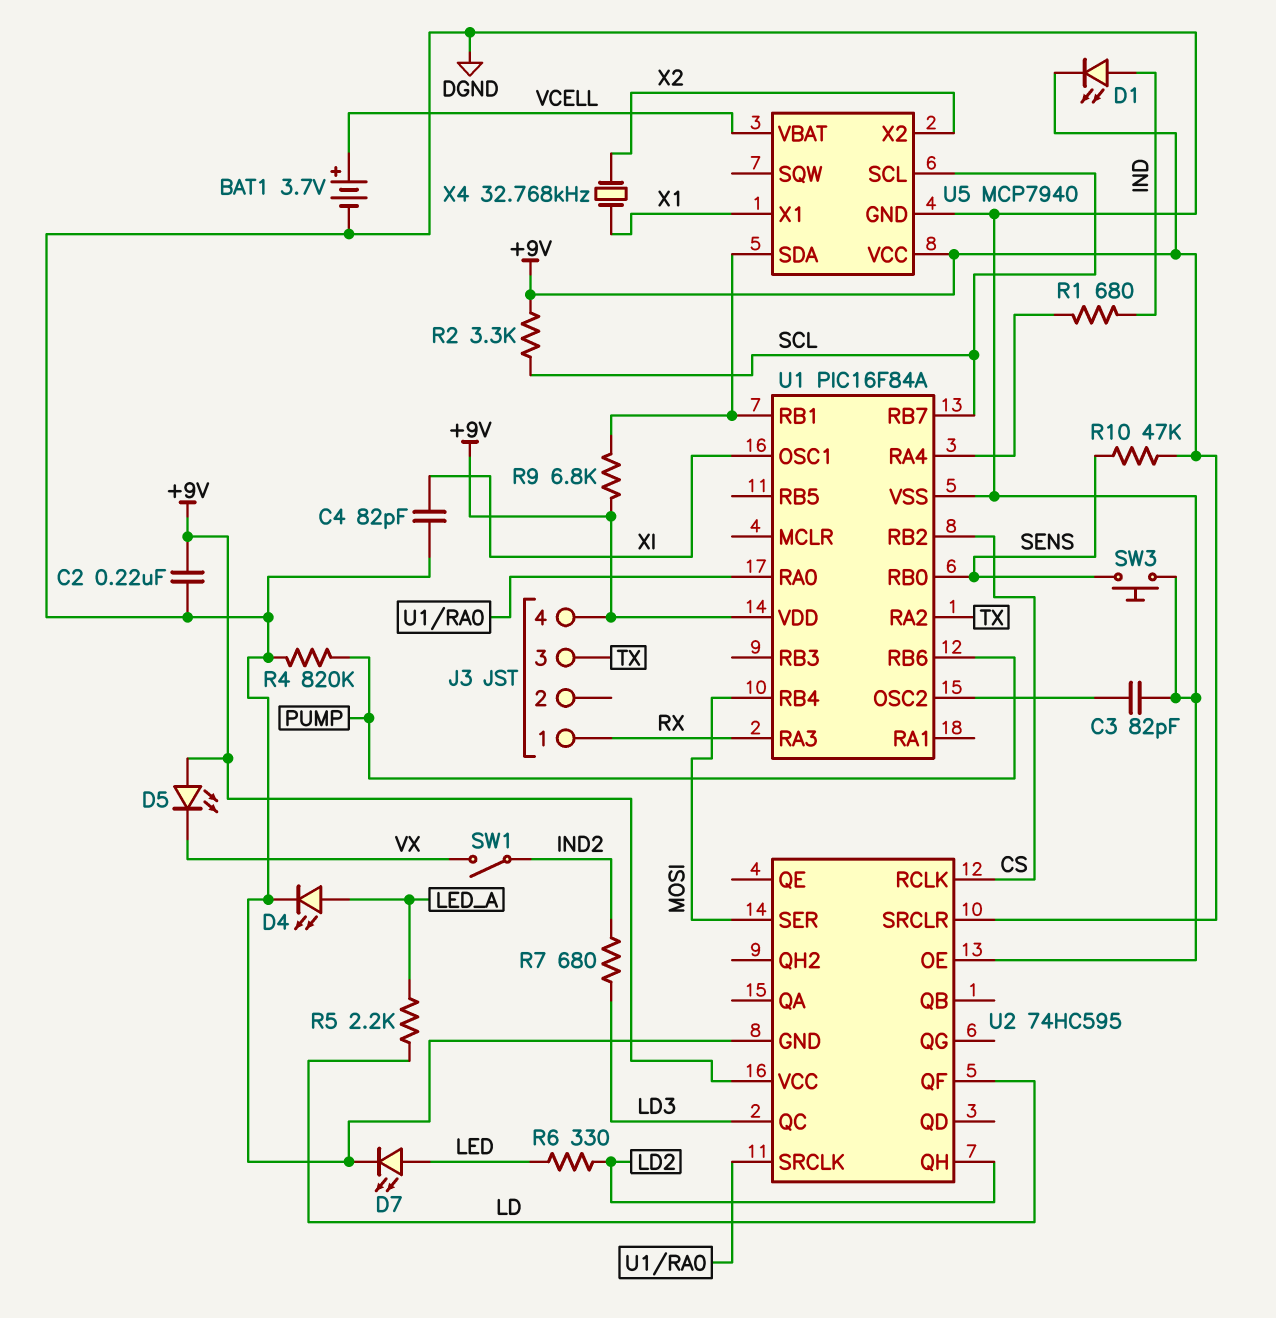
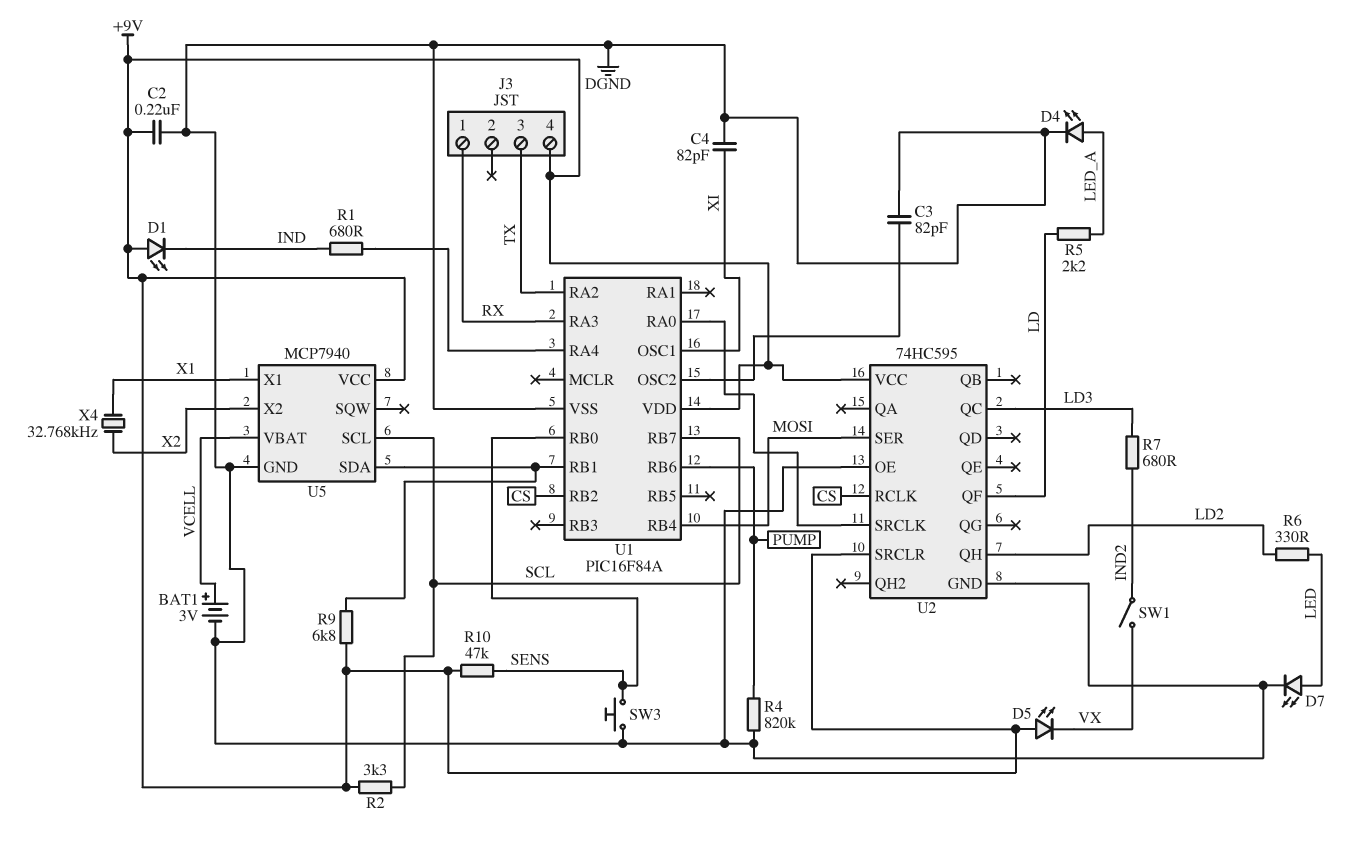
BAT1: 3.7V (plus VCELL, minus DGND) -> 3V (plus VCELL, minus DGND)
D1: LED (A IND, K +9V) -> LED (A +9V, K IND)

